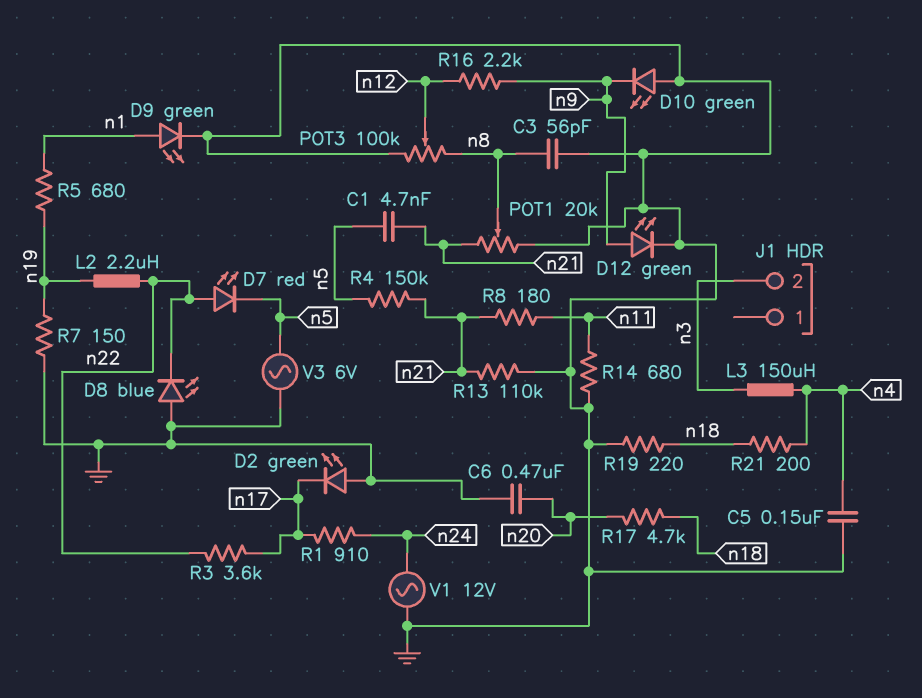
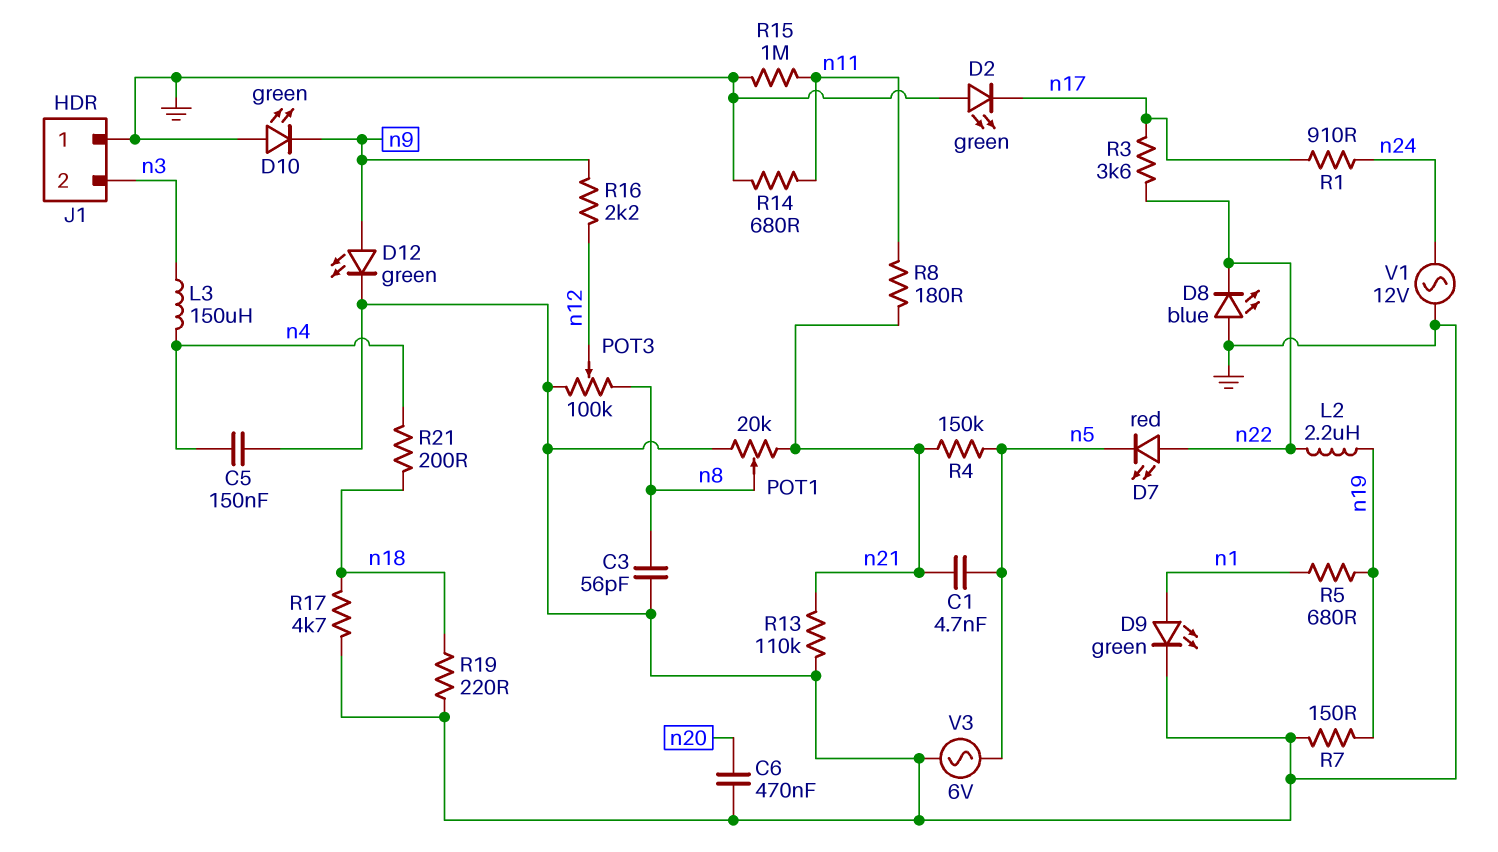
J1 pin 1: none -> GND
R15: none -> 1M (GND, n11)
R17: 4.7k (n18, n20) -> 4.7k (GND, n18)

